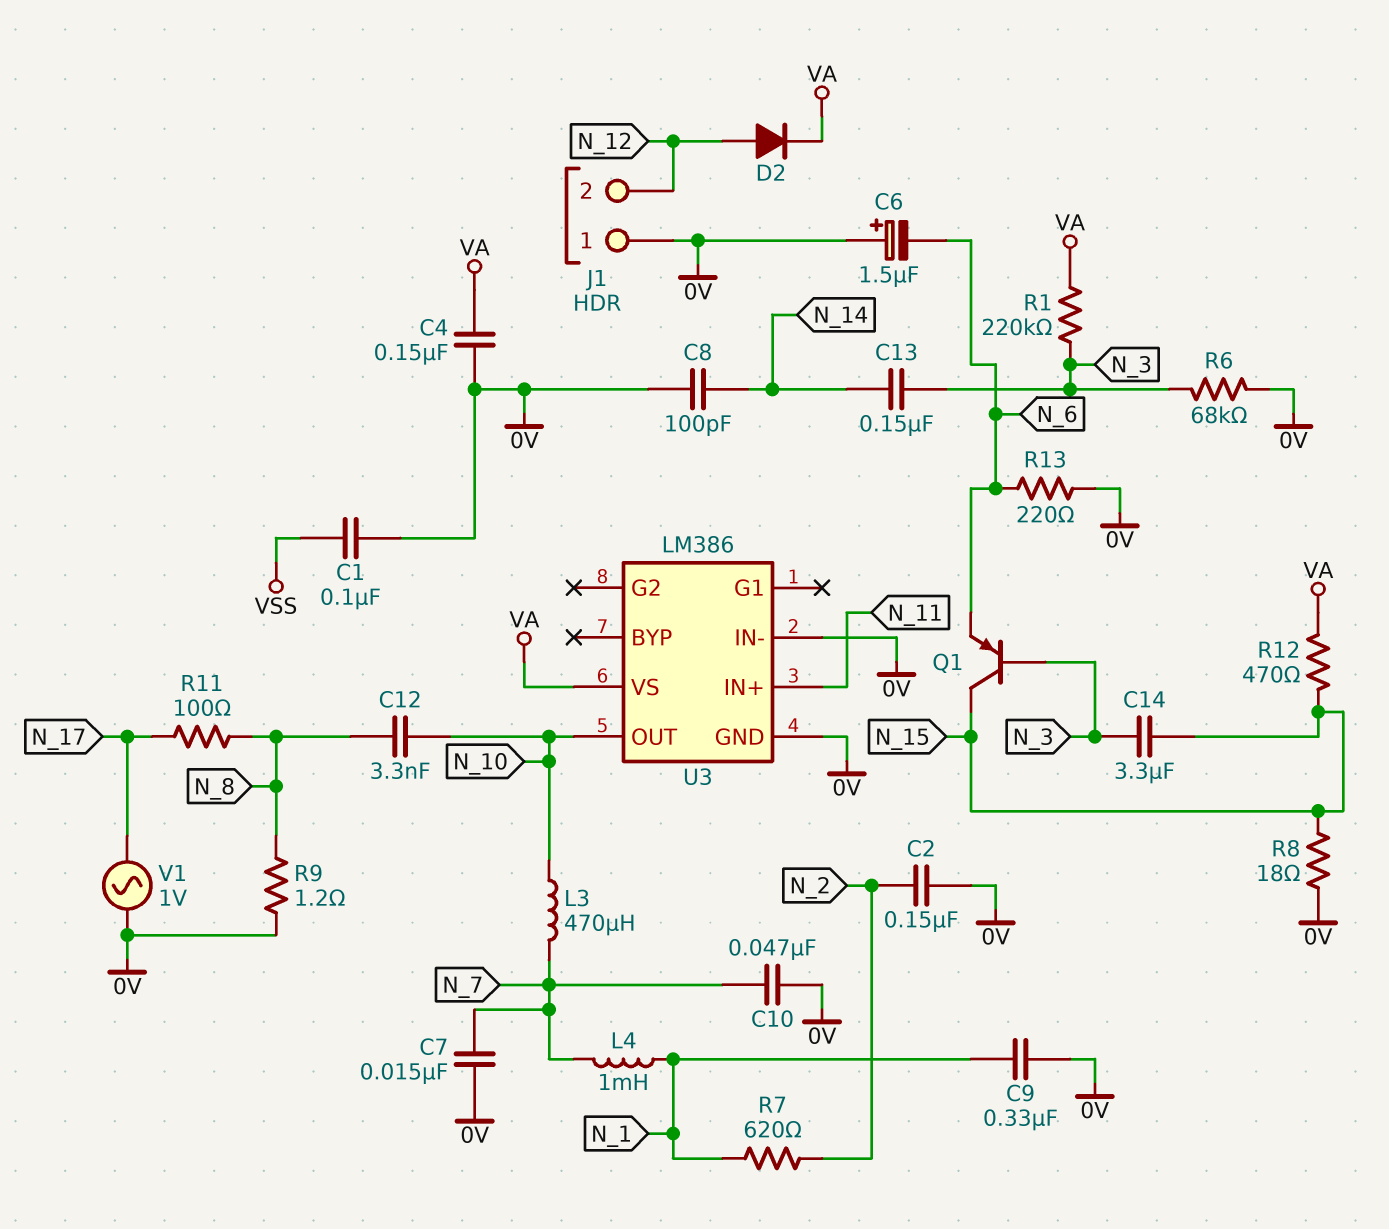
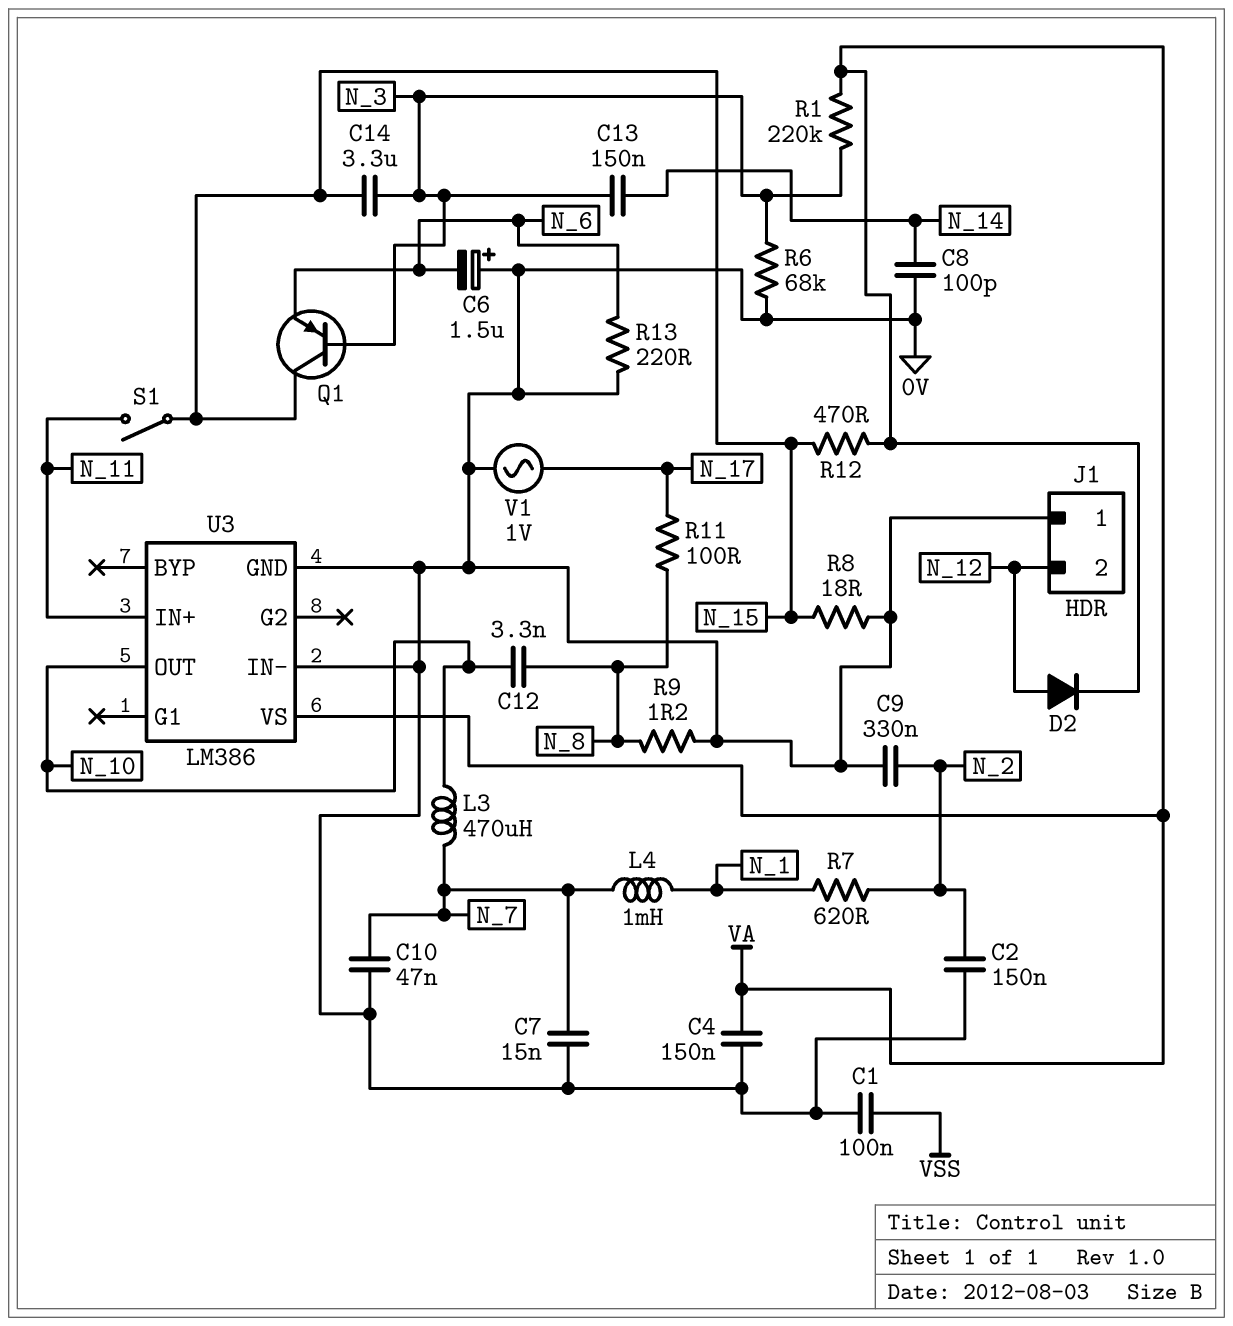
C9: 330nF (0V, N_1) -> 330nF (0V, N_2)
S1: none -> switch (N_11, N_15)

